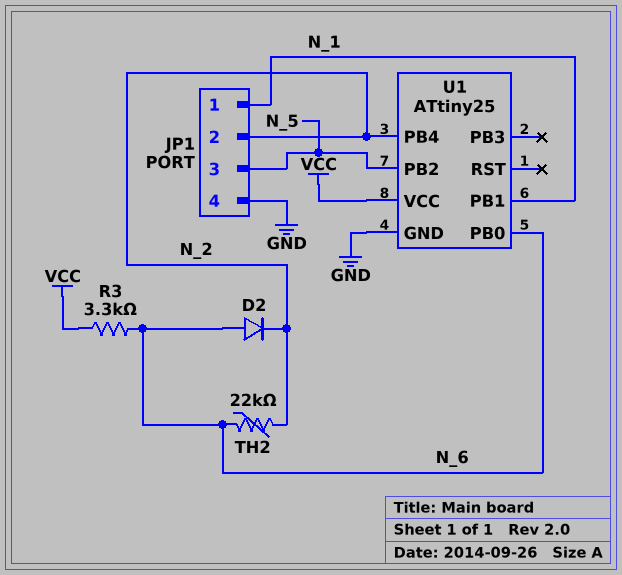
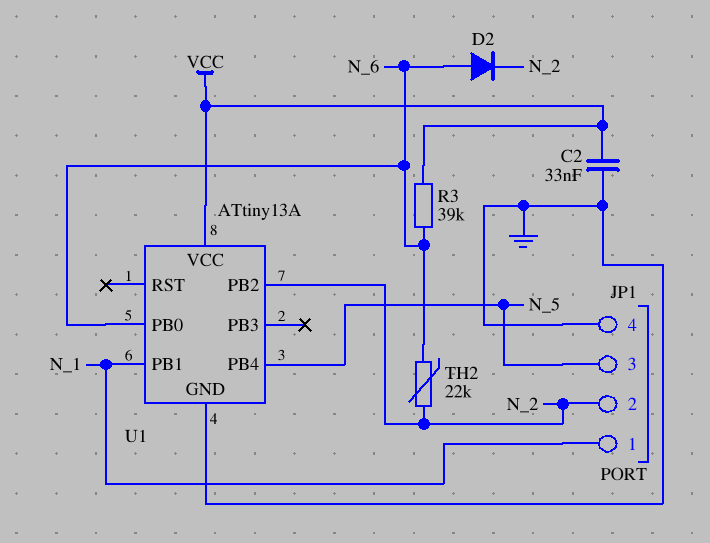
C2: none -> 33nF (GND, VCC)
R3: 3.3k (N_6, VCC) -> 39k (N_6, VCC)
U1: ATtiny25 -> ATtiny13A
U1 pin PB2: N_5 -> N_2
U1 pin PB4: N_2 -> N_5

